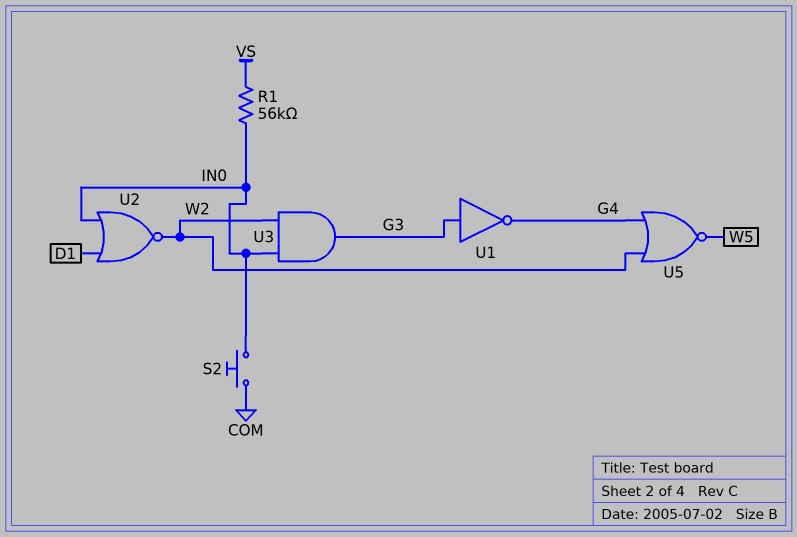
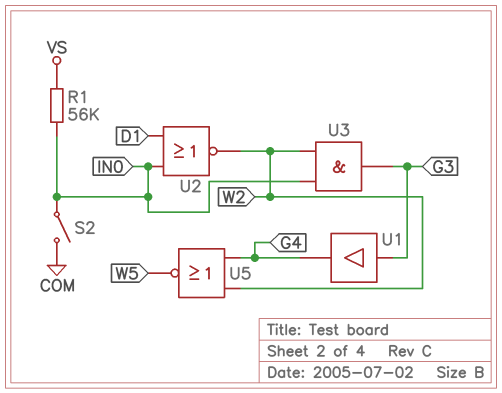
S2: button (COM, IN0) -> switch (COM, IN0)
U1: NOT (in G3, out G4) -> buffer (in G3, out G4)

